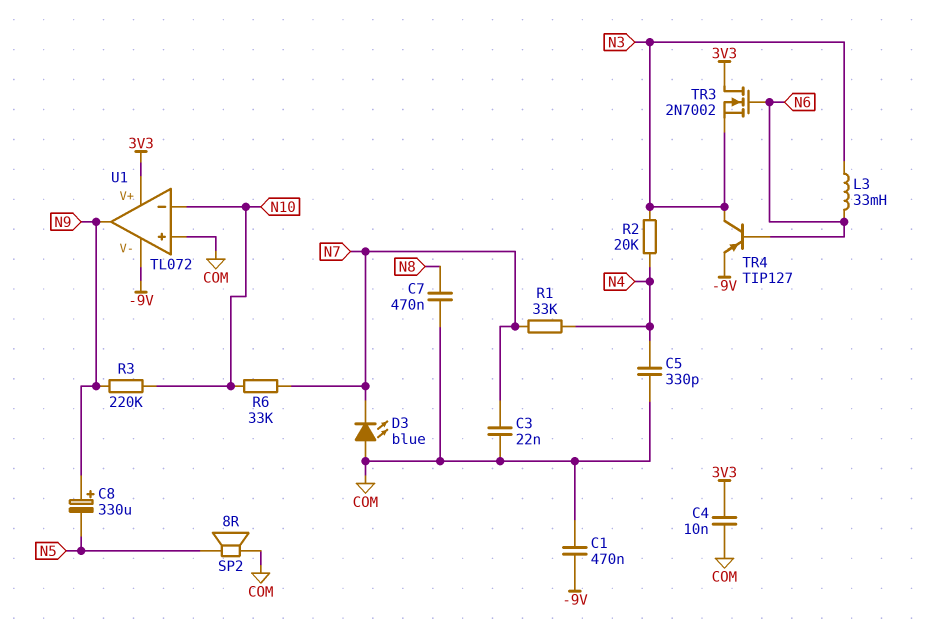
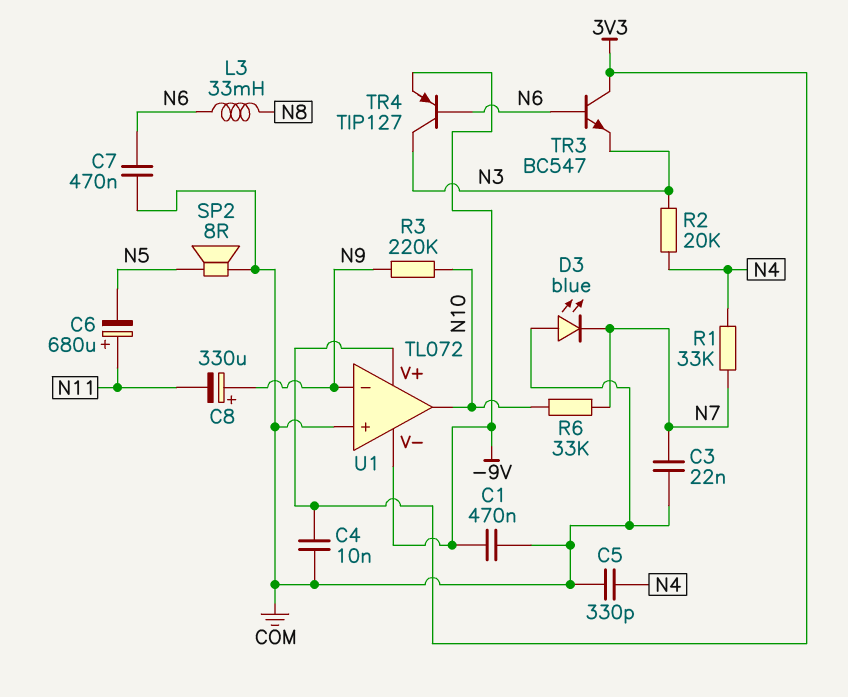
C6: none -> 680uF (plus N11, minus N5)
C7: 470nF (COM, N8) -> 470nF (COM, N6)
C8: 330uF (plus N9, minus N5) -> 330uF (plus N9, minus N11)
L3: 33mH (N3, N6) -> 33mH (N6, N8)
TR3: NMOS 2N7002 (G N6, D 3V3, S N3) -> NPN BC547 (B N6, C 3V3, E N3)
U1 pin in-: N10 -> N9
U1 pin out: N9 -> N10

